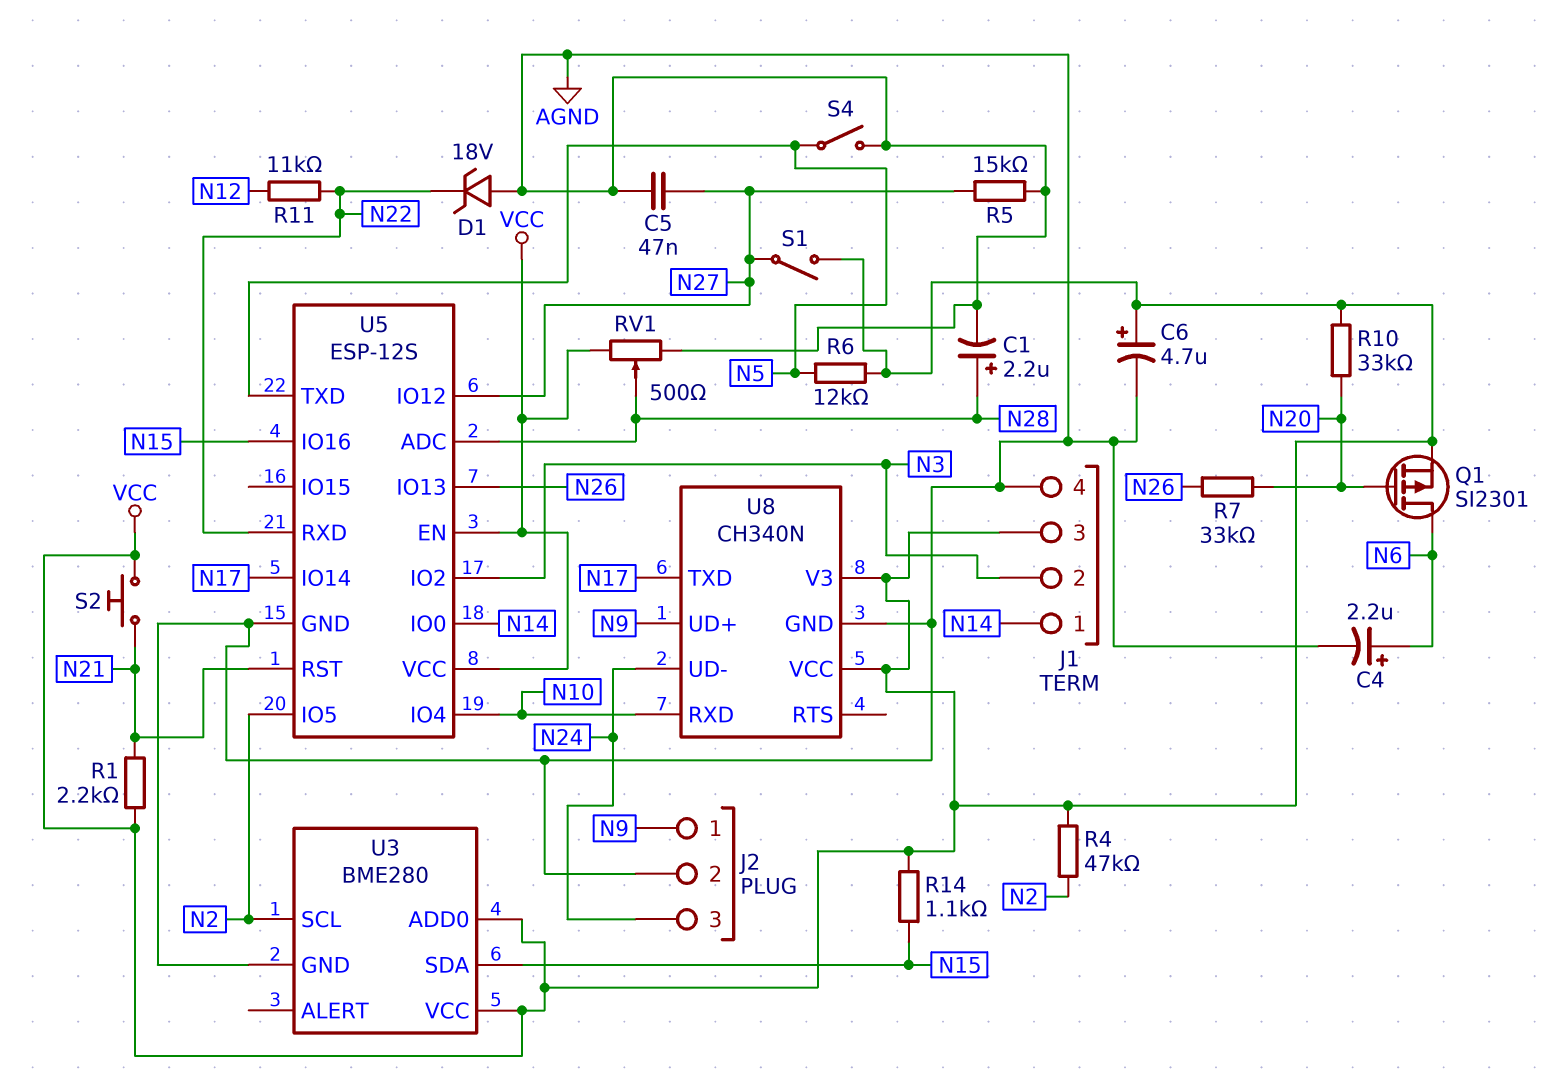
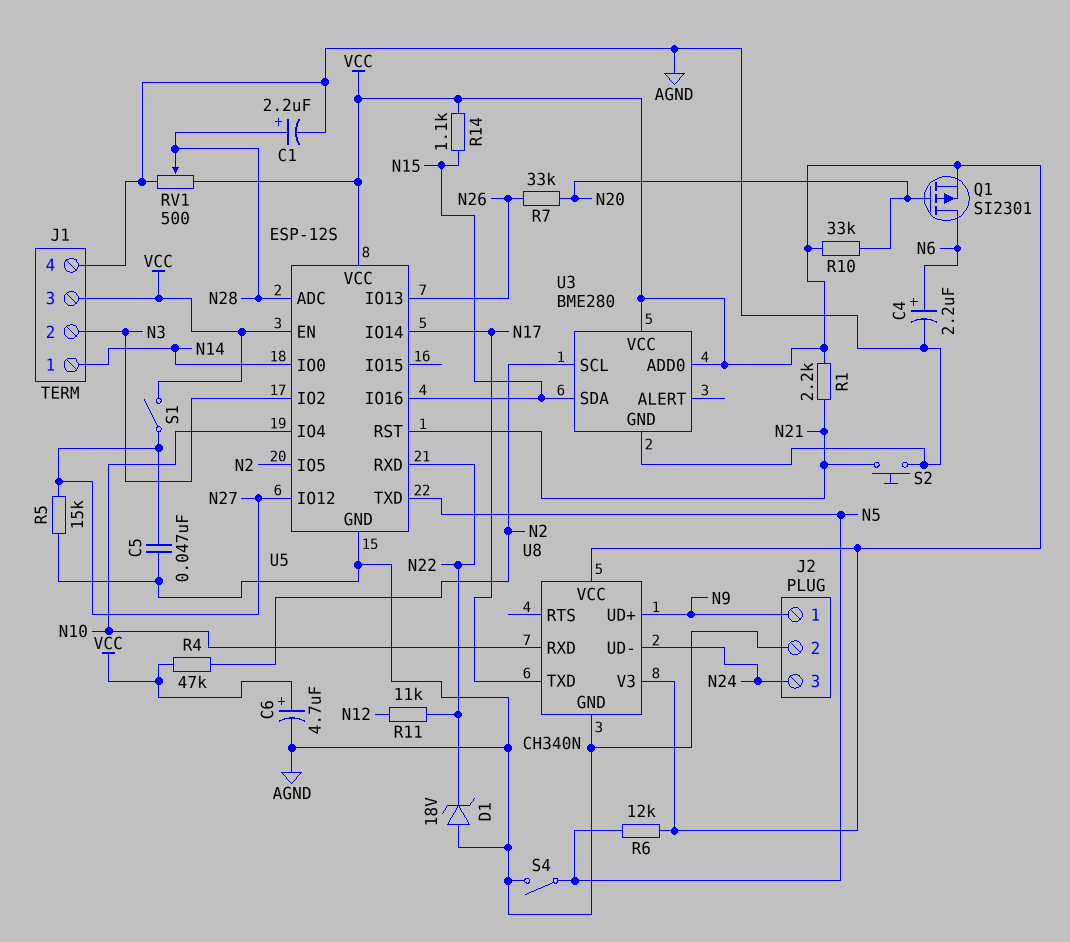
S2: button (N21, VCC) -> button (AGND, N21)

